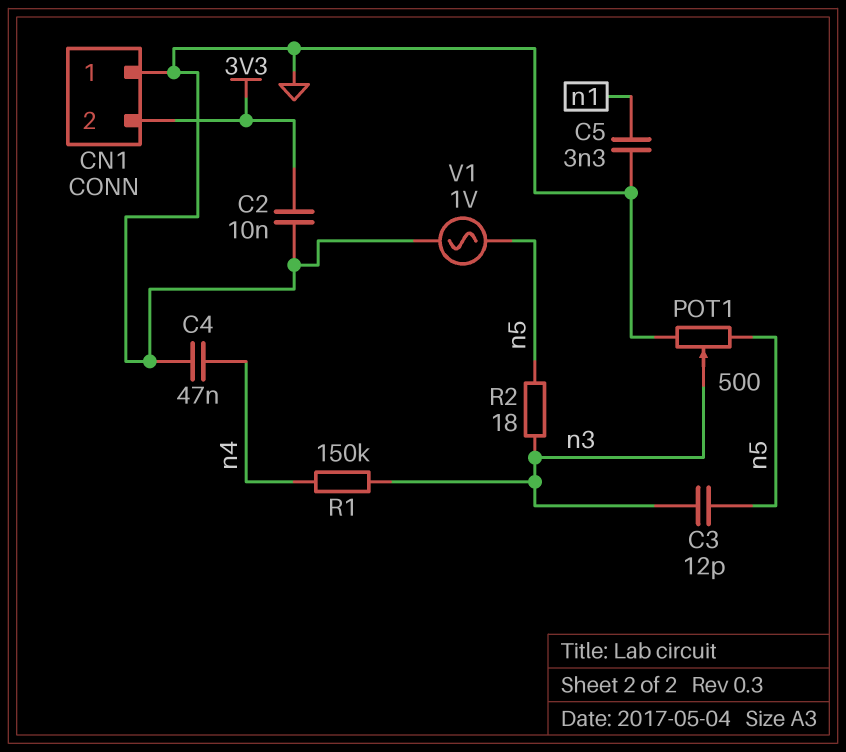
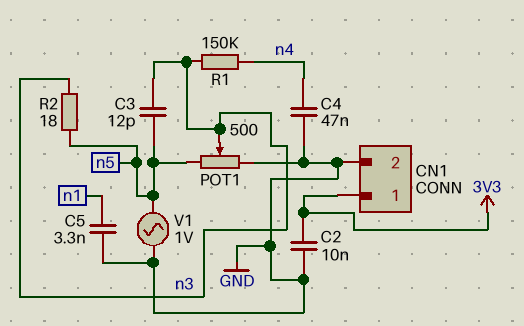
CN1 pin 1: GND -> 3V3
CN1 pin 2: 3V3 -> GND

